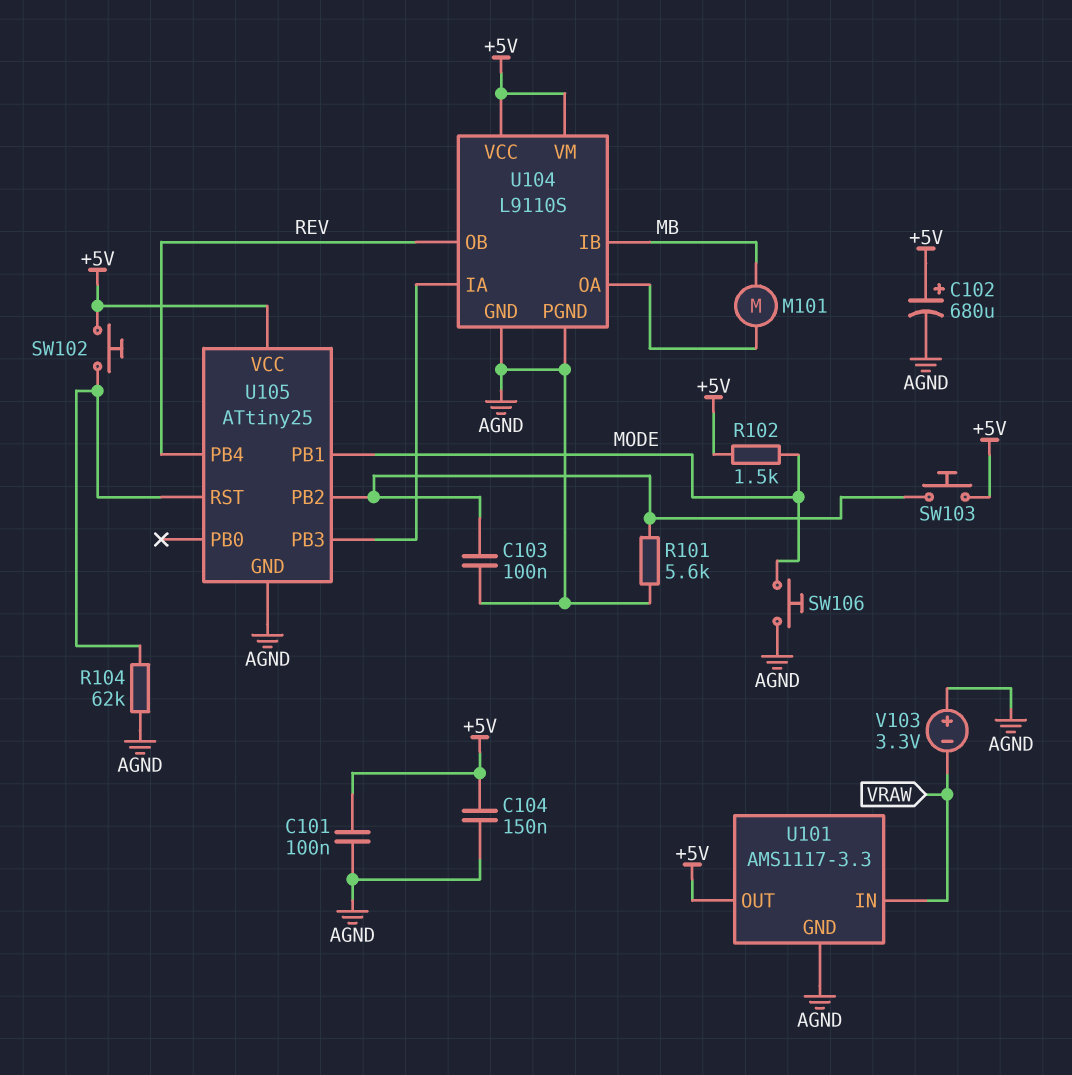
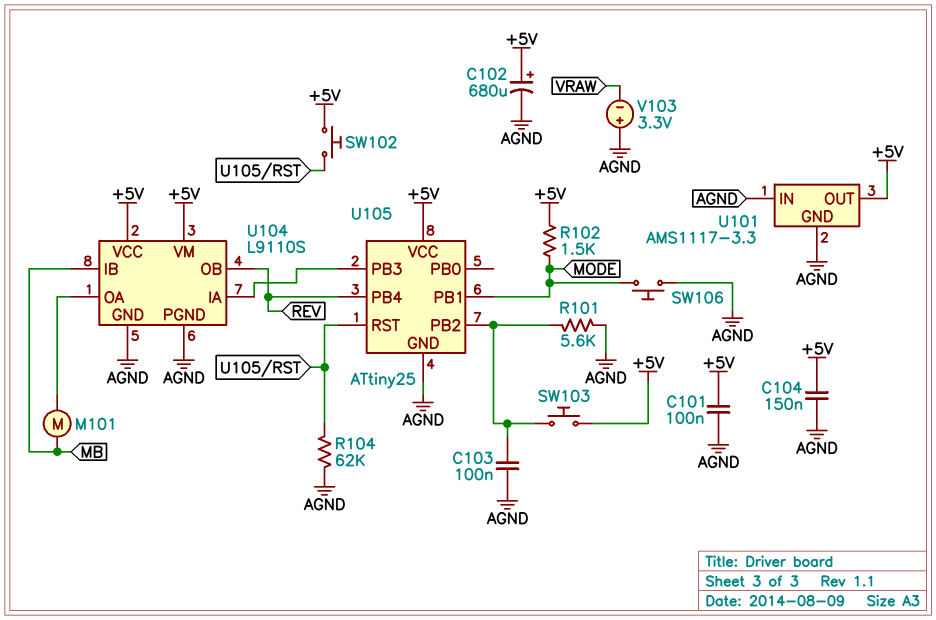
U101 pin IN: VRAW -> AGND

